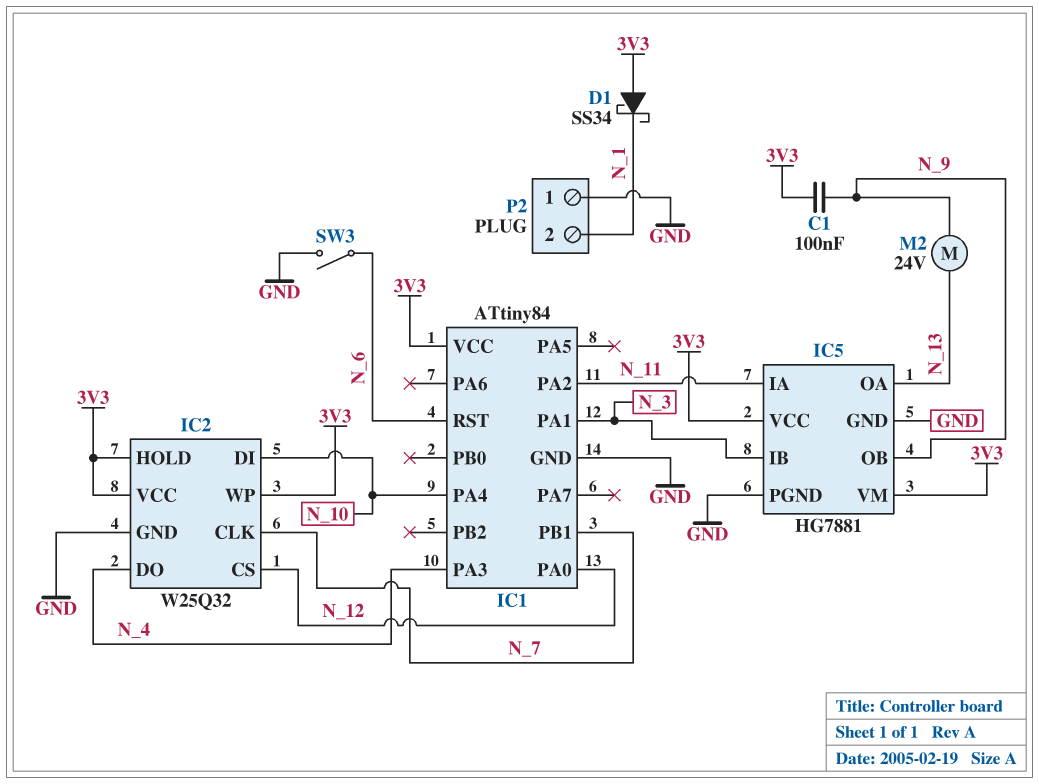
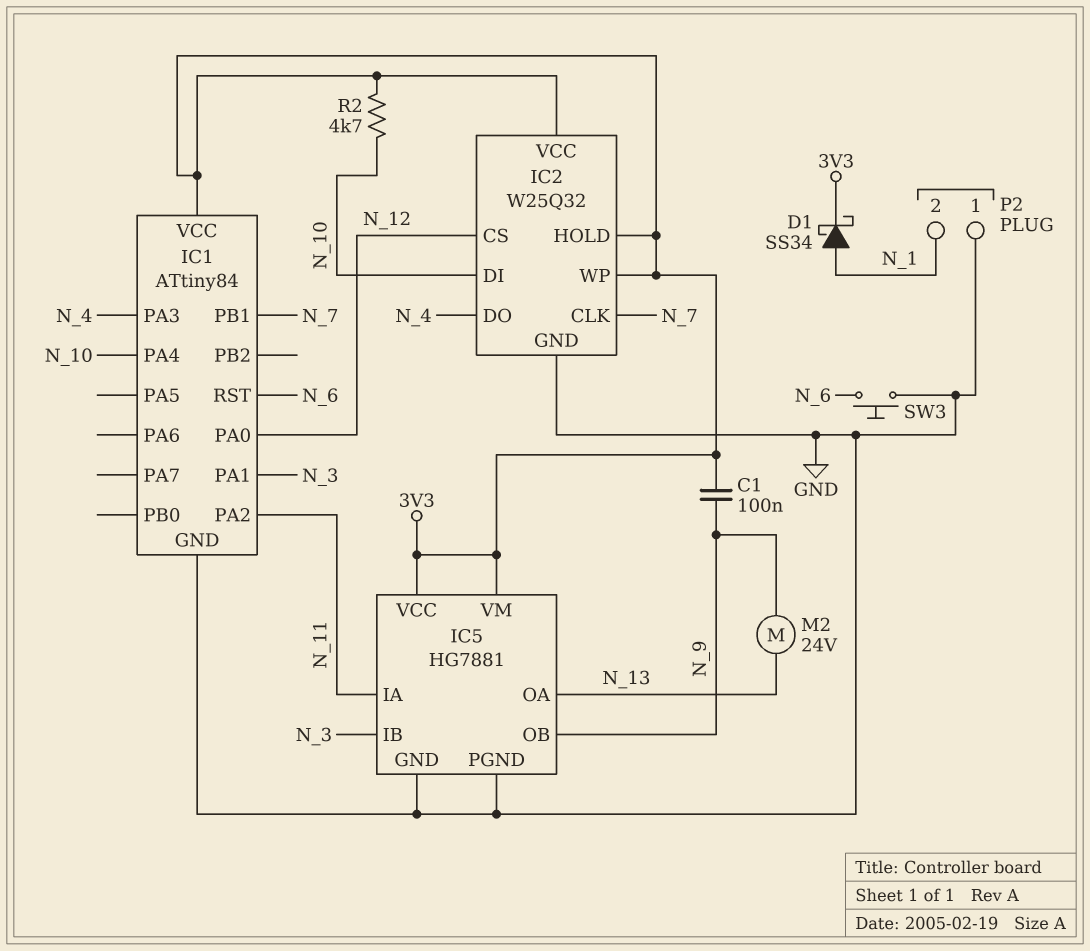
D1: schottky SS34 (A 3V3, K N_1) -> schottky SS34 (A N_1, K 3V3)
R2: none -> 4.7k (3V3, N_10)
SW3: switch (GND, N_6) -> button (GND, N_6)

